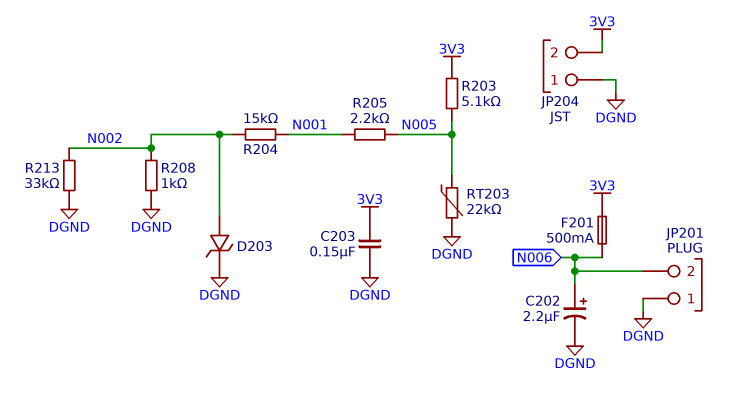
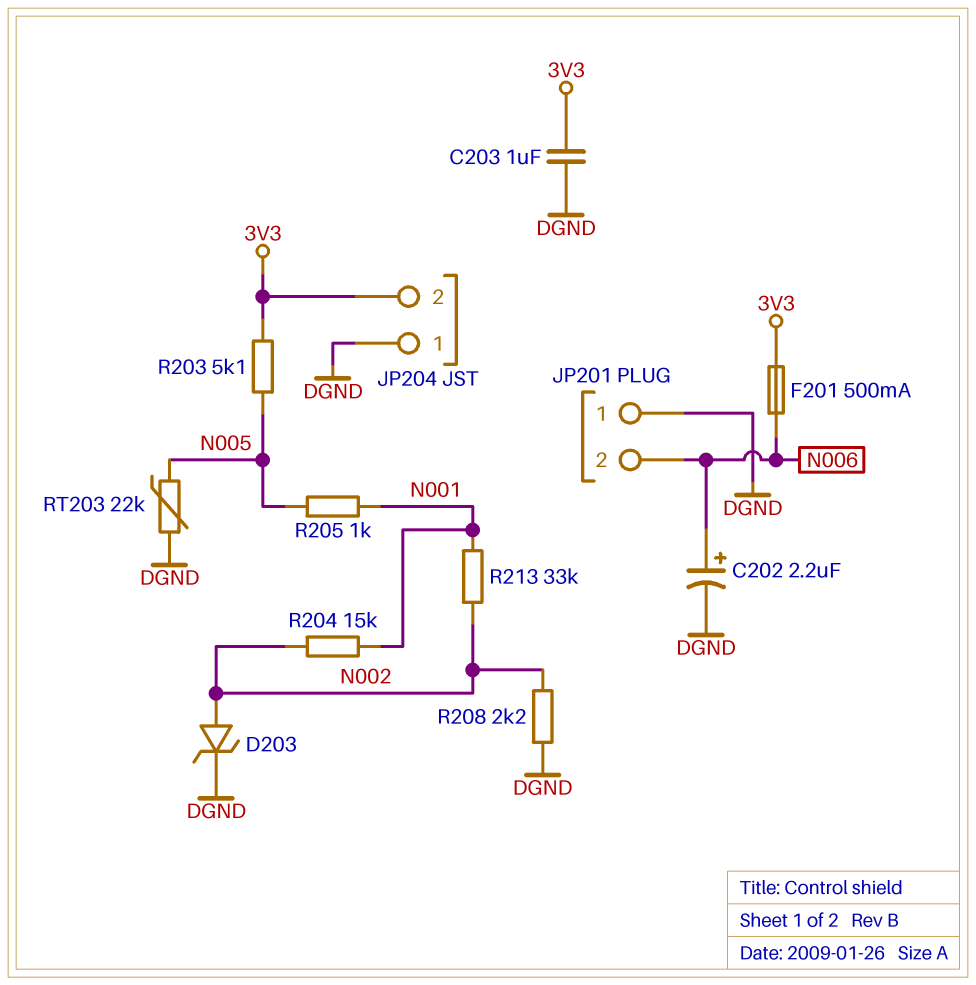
C203: 150nF (3V3, DGND) -> 1uF (3V3, DGND)
R205: 2.2k (N001, N005) -> 1k (N001, N005)
R208: 1k (DGND, N002) -> 2.2k (DGND, N002)
R213: 33k (DGND, N002) -> 33k (N001, N002)

